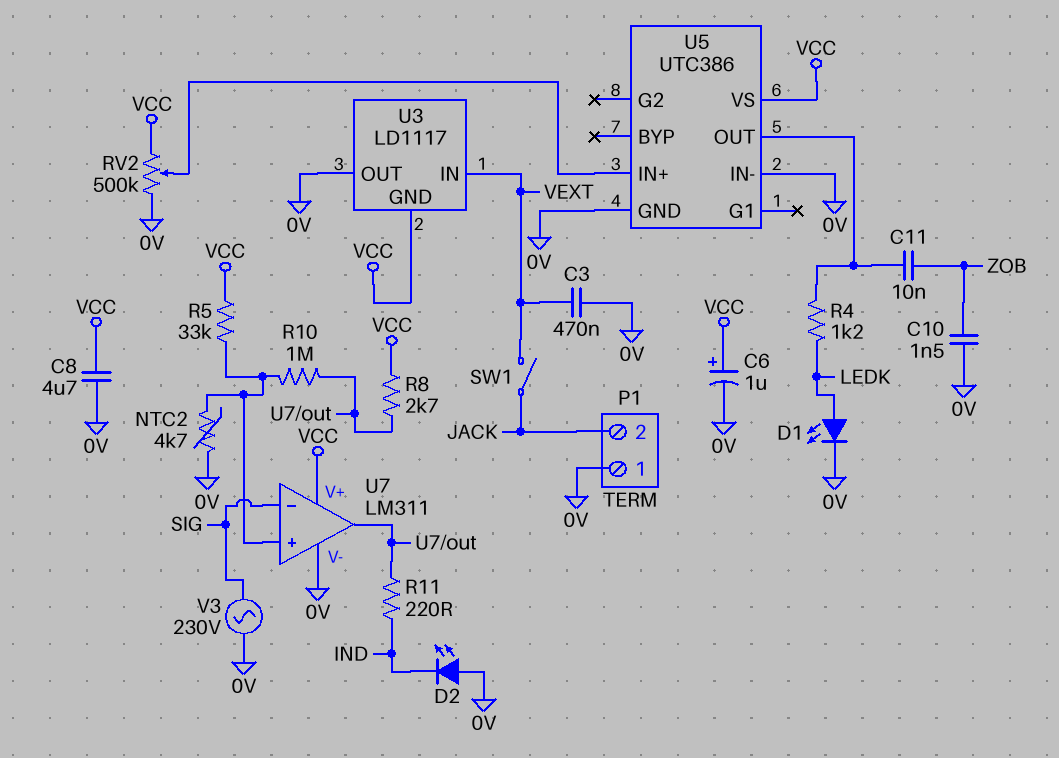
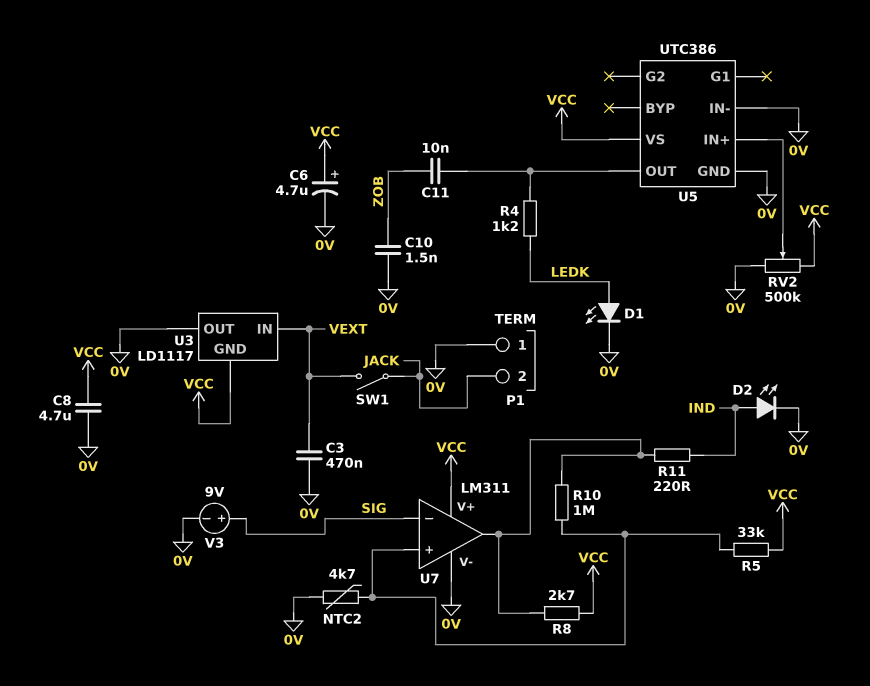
C6: 1uF (plus VCC, minus 0V) -> 4.7uF (plus VCC, minus 0V)
D2: LED (A 0V, K IND) -> LED (A IND, K 0V)
V3: AC 230V (0V, SIG) -> 9V (plus SIG, minus 0V)

